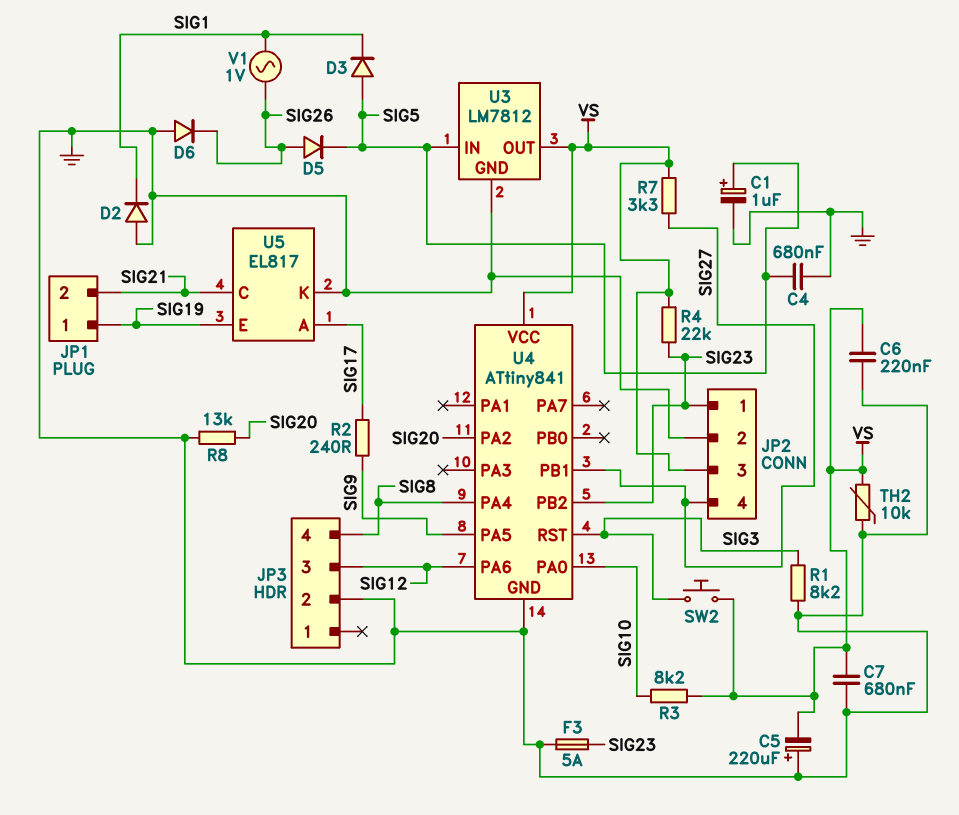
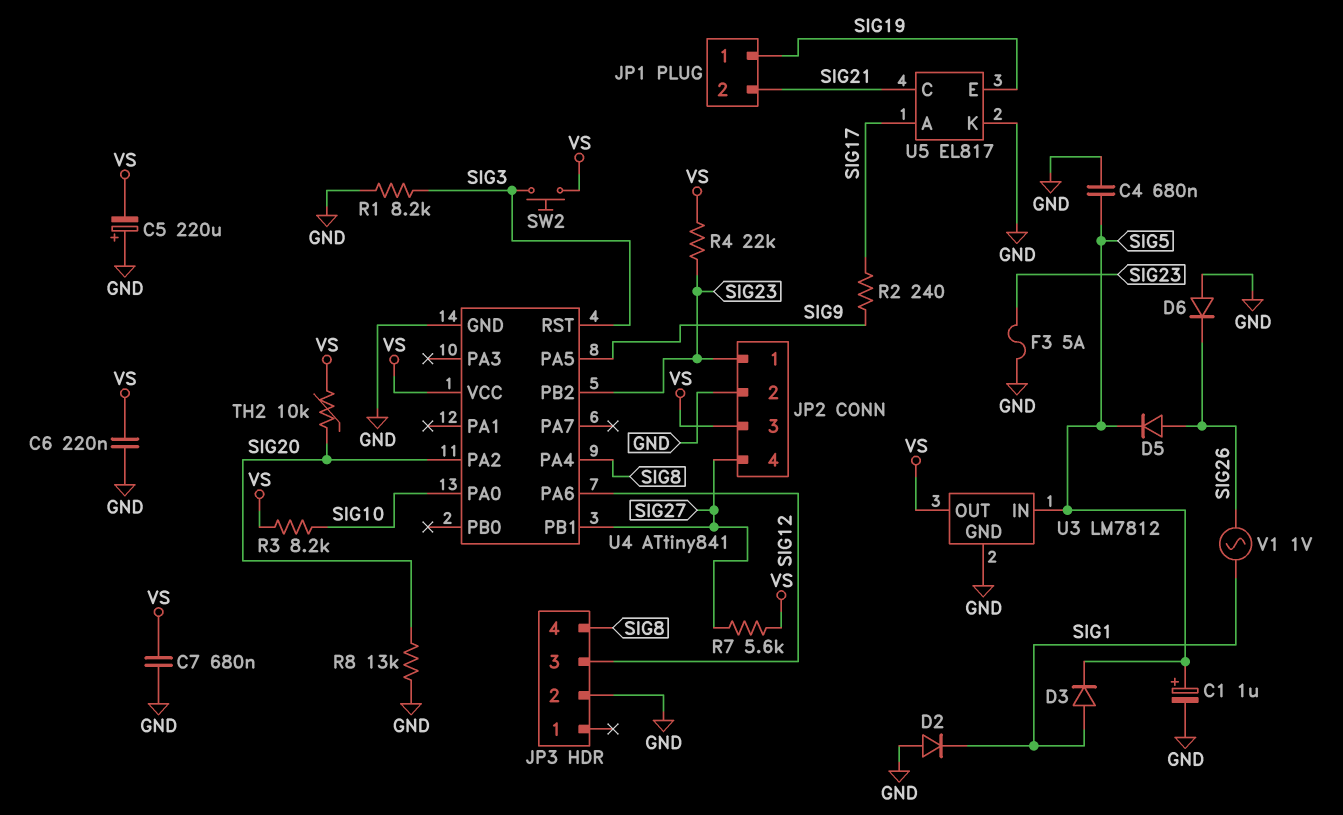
D3: diode (A SIG5, K SIG1) -> diode (A SIG1, K SIG5)
R7: 3.3k (SIG27, VS) -> 5.6k (SIG27, VS)
TH2: 10k (GND, VS) -> 10k (SIG20, VS)

